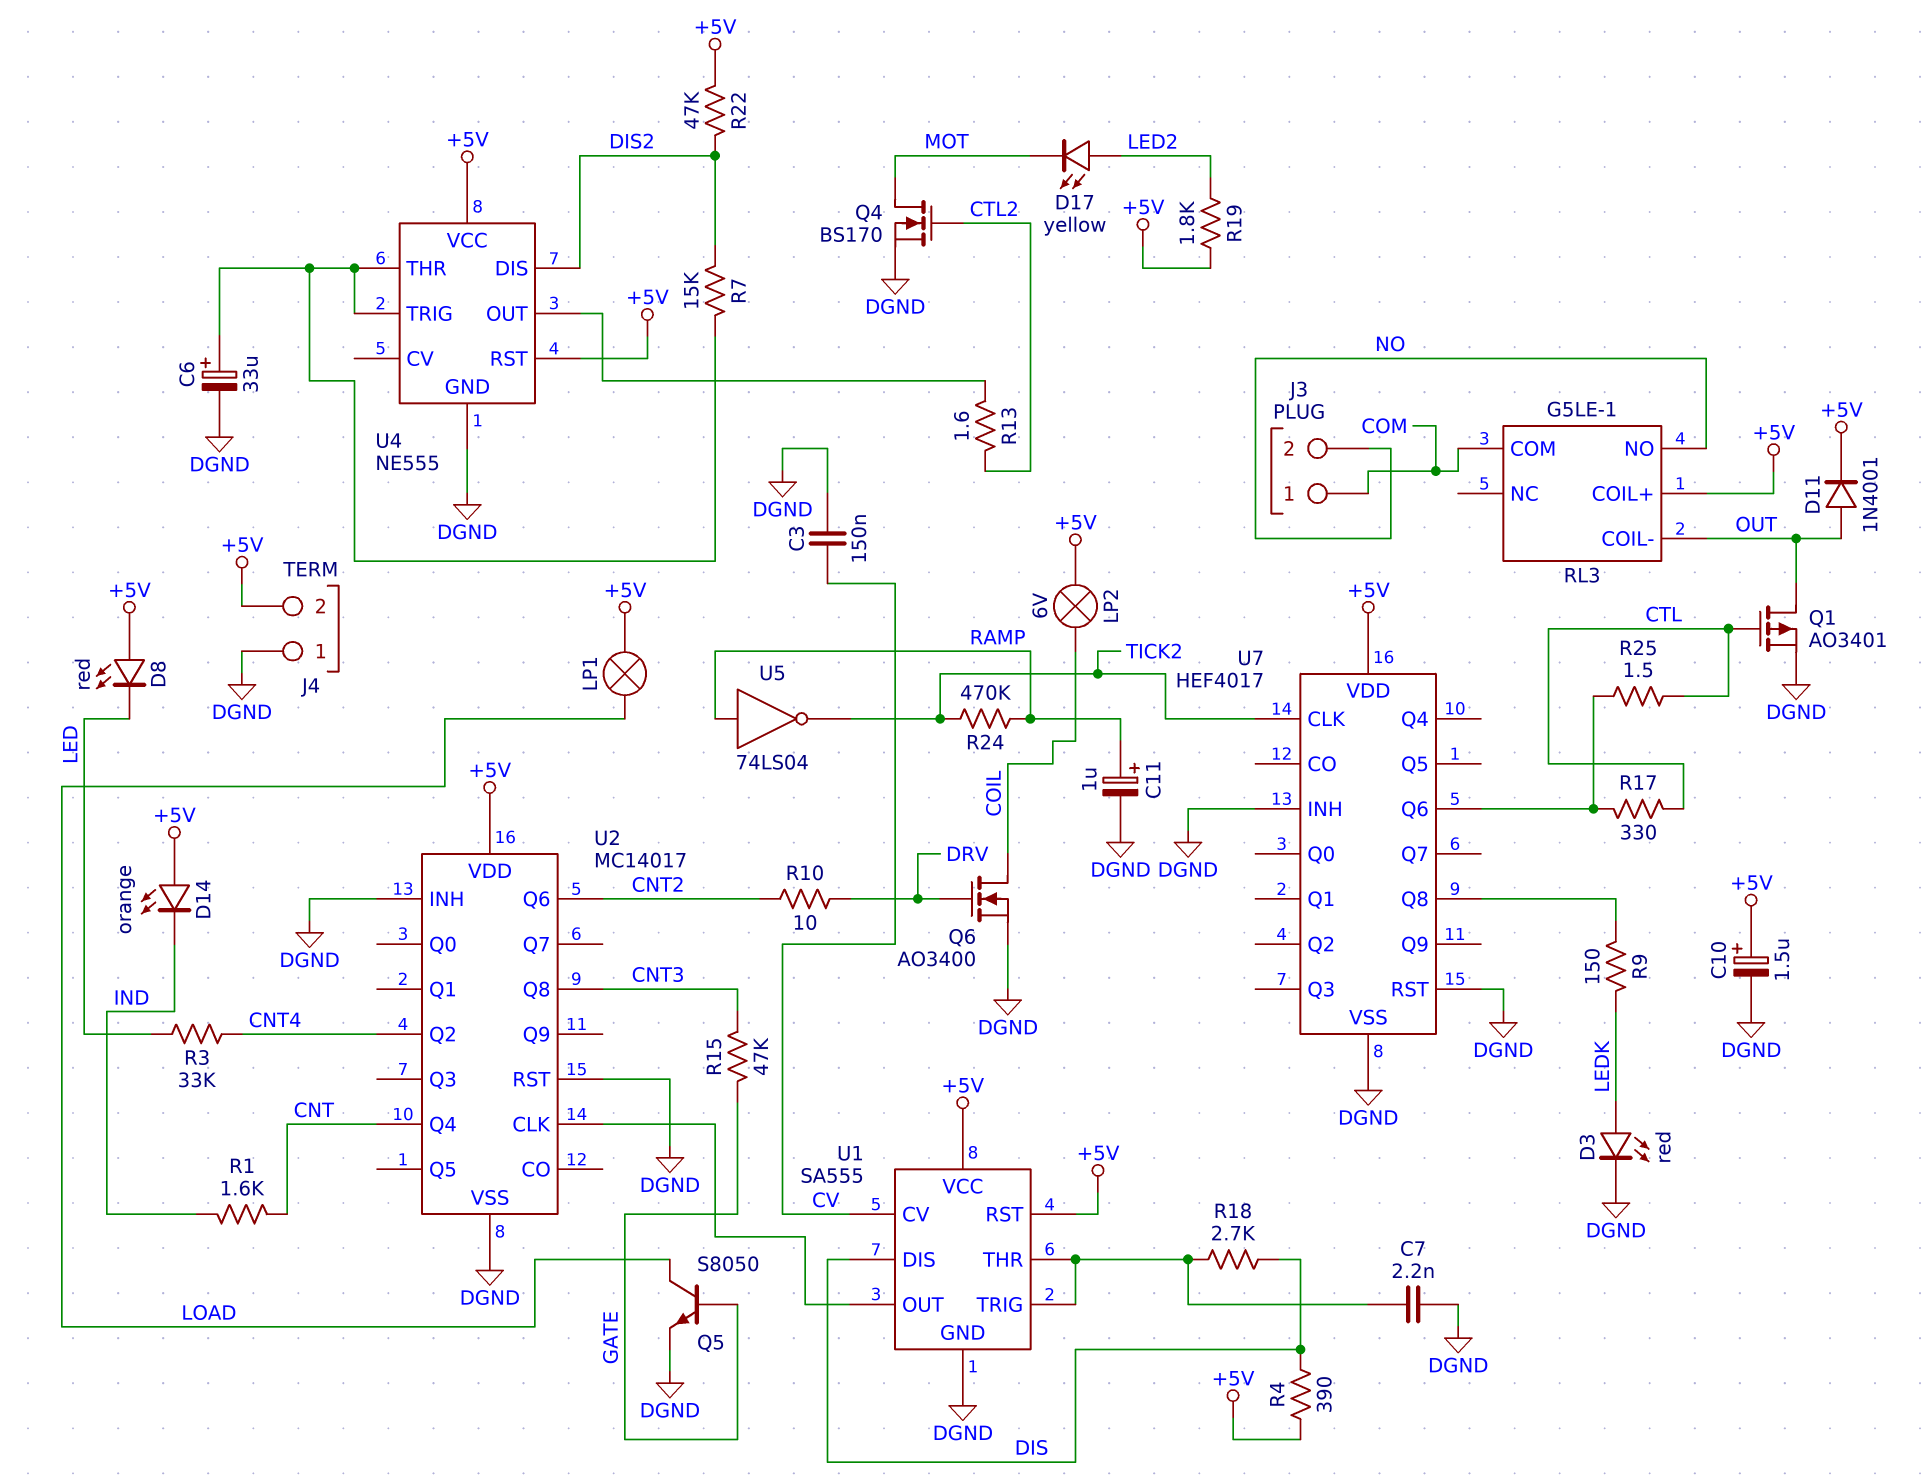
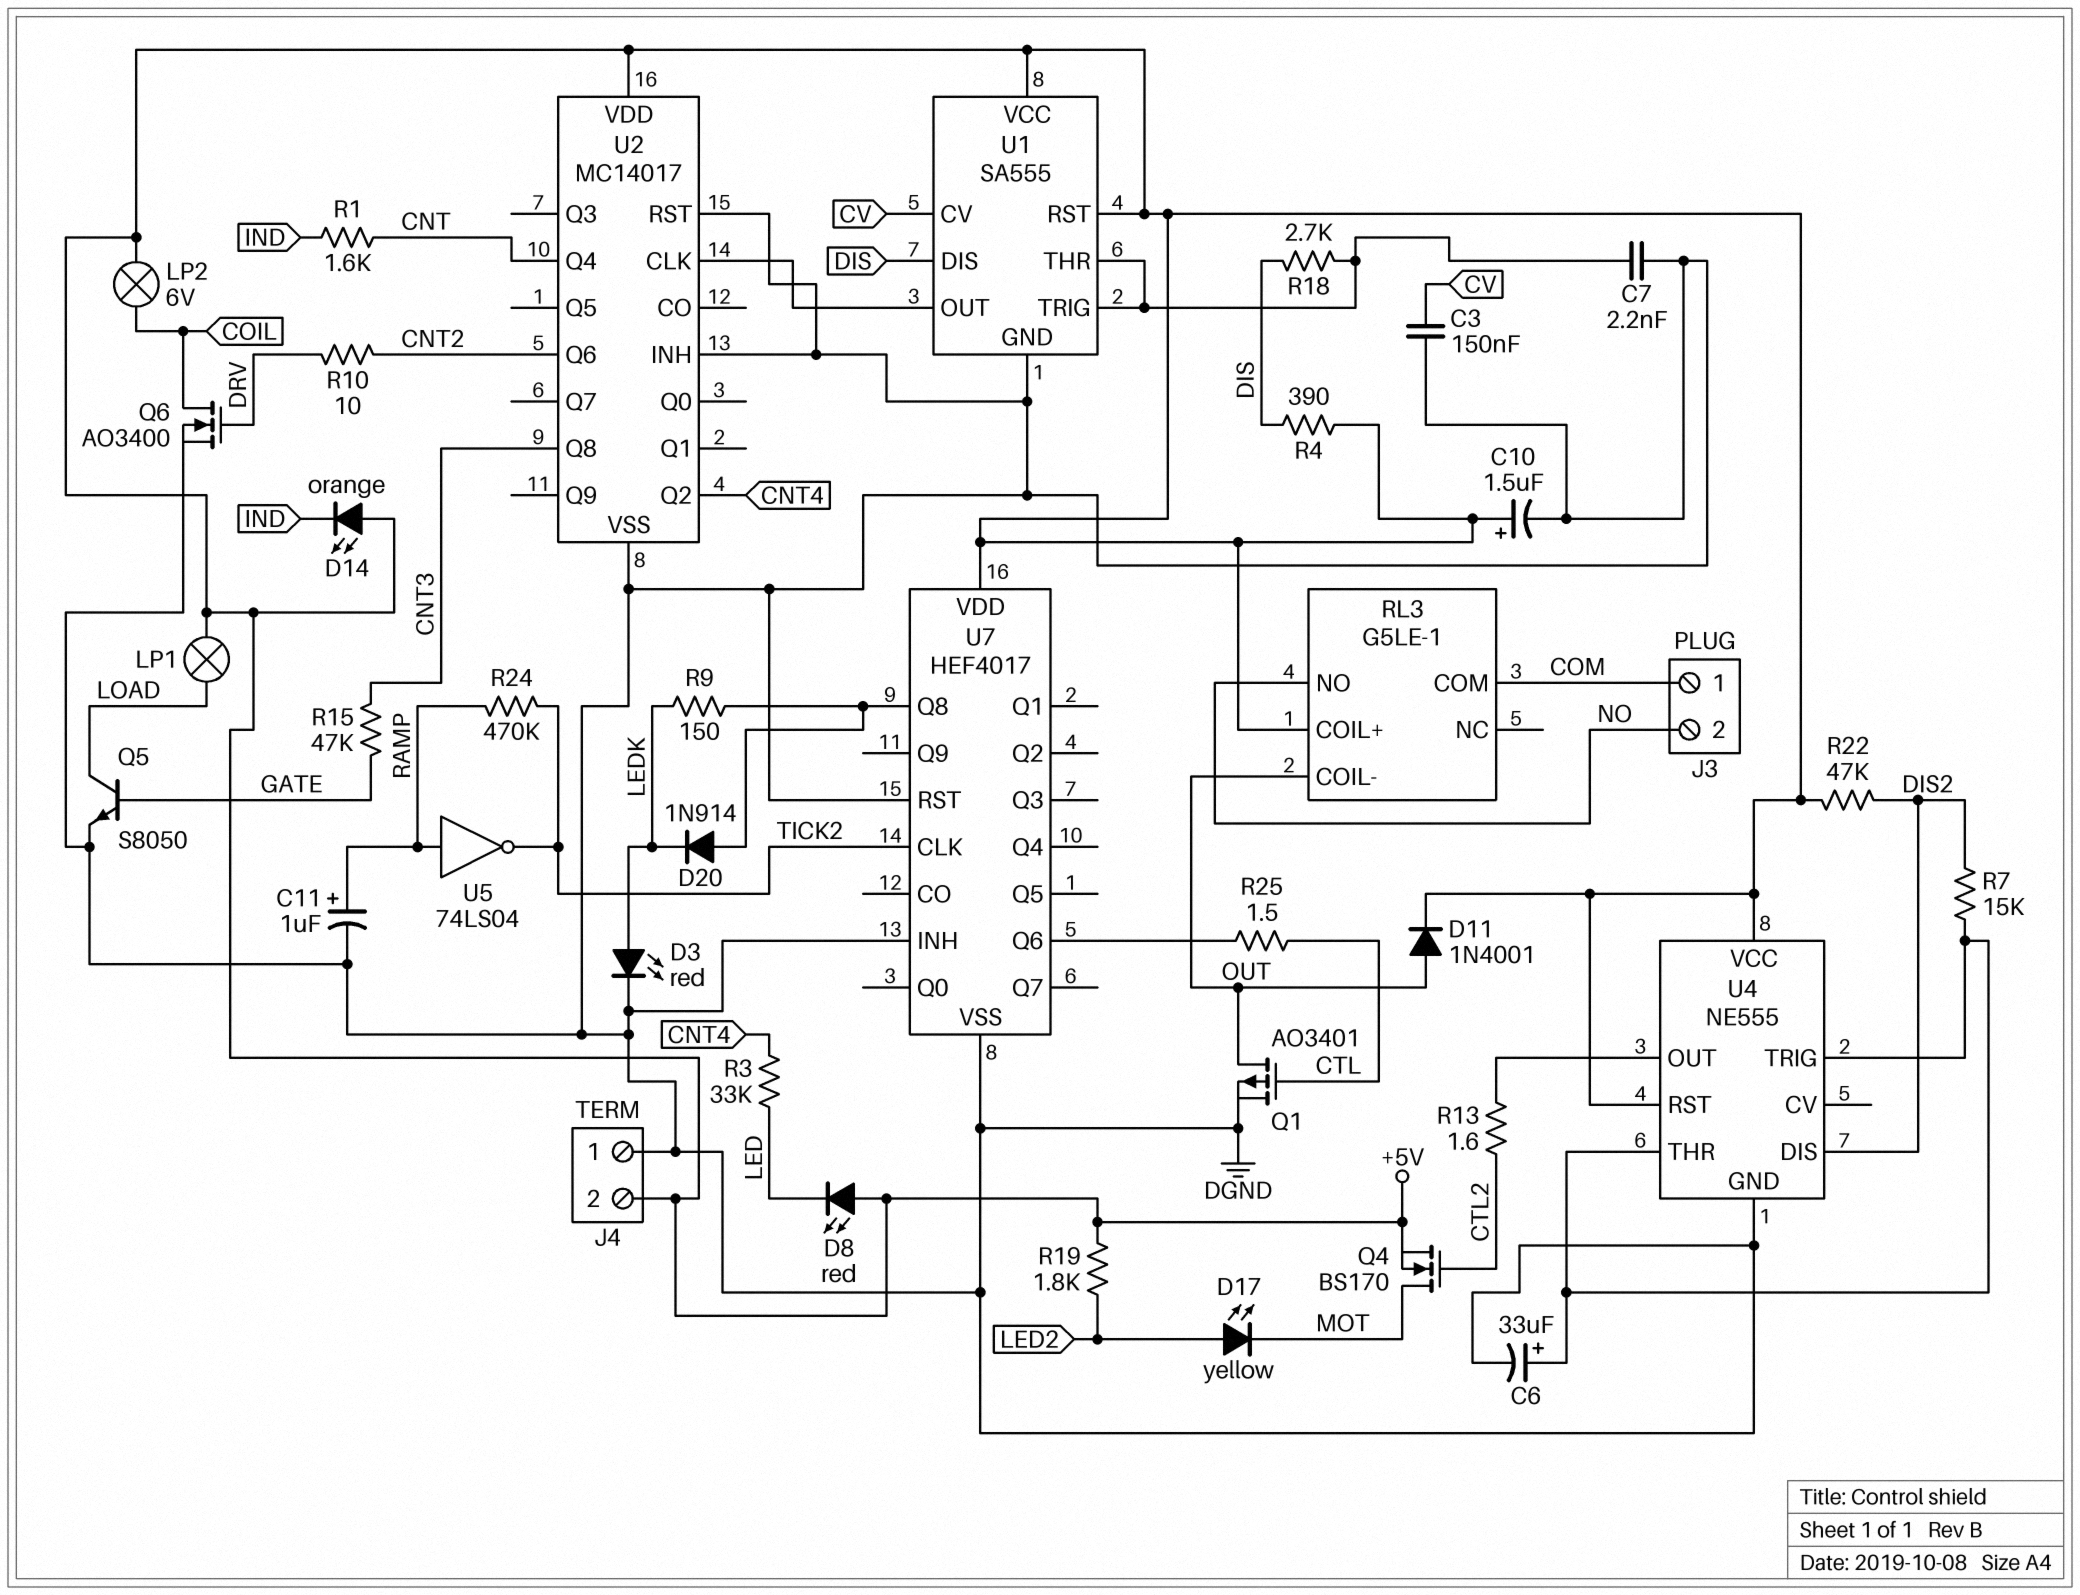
D20: none -> diode 1N914 (A U7/Q8, K LEDK)
Q4: NMOS BS170 (G CTL2, D MOT, S DGND) -> NMOS BS170 (G CTL2, D MOT, S +5V)
R17: 330 (CTL, U7/Q6) -> none

